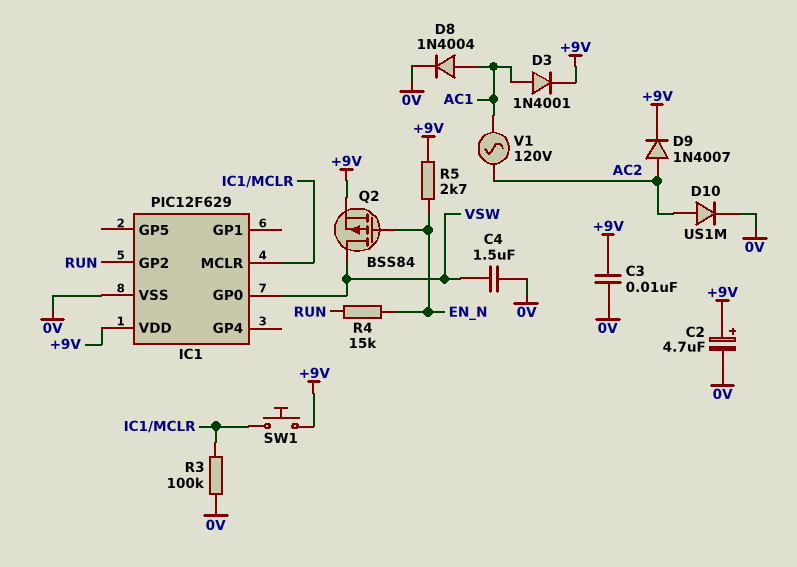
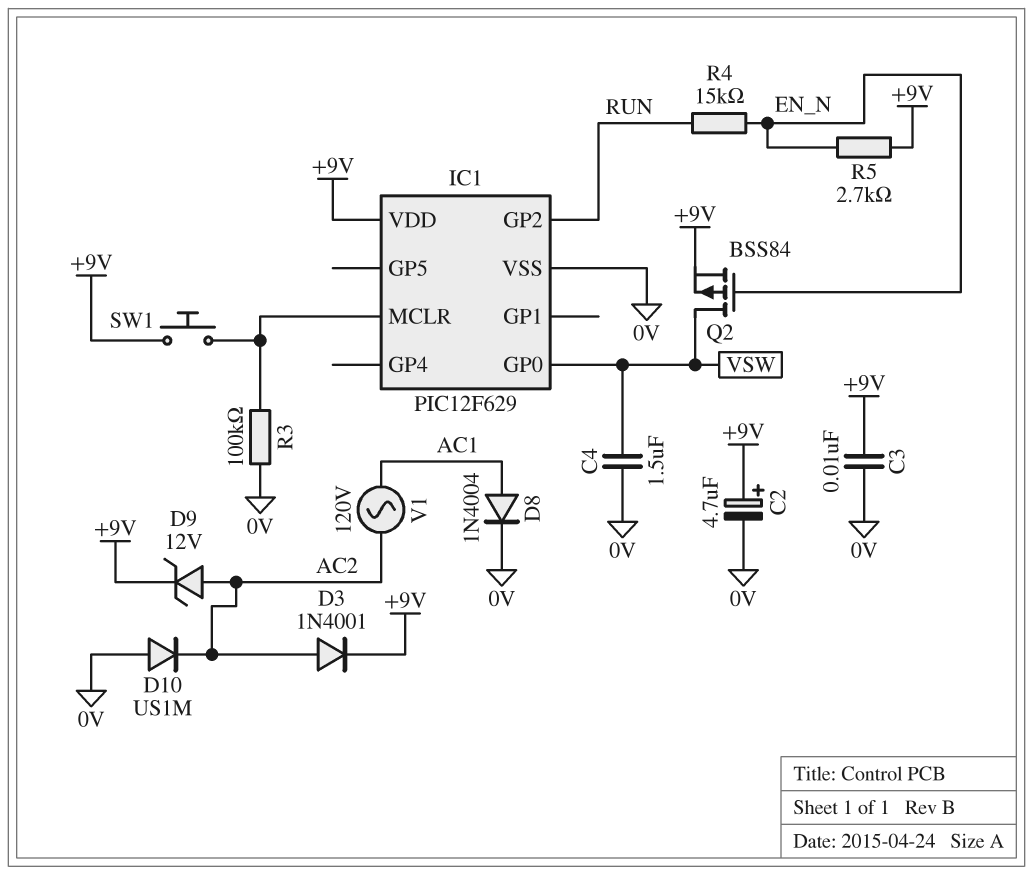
D3: diode 1N4001 (A AC1, K +9V) -> diode 1N4001 (A AC2, K +9V)
D9: diode 1N4007 (A AC2, K +9V) -> zener 12V (A AC2, K +9V)
D10: diode US1M (A AC2, K 0V) -> diode US1M (A 0V, K AC2)

